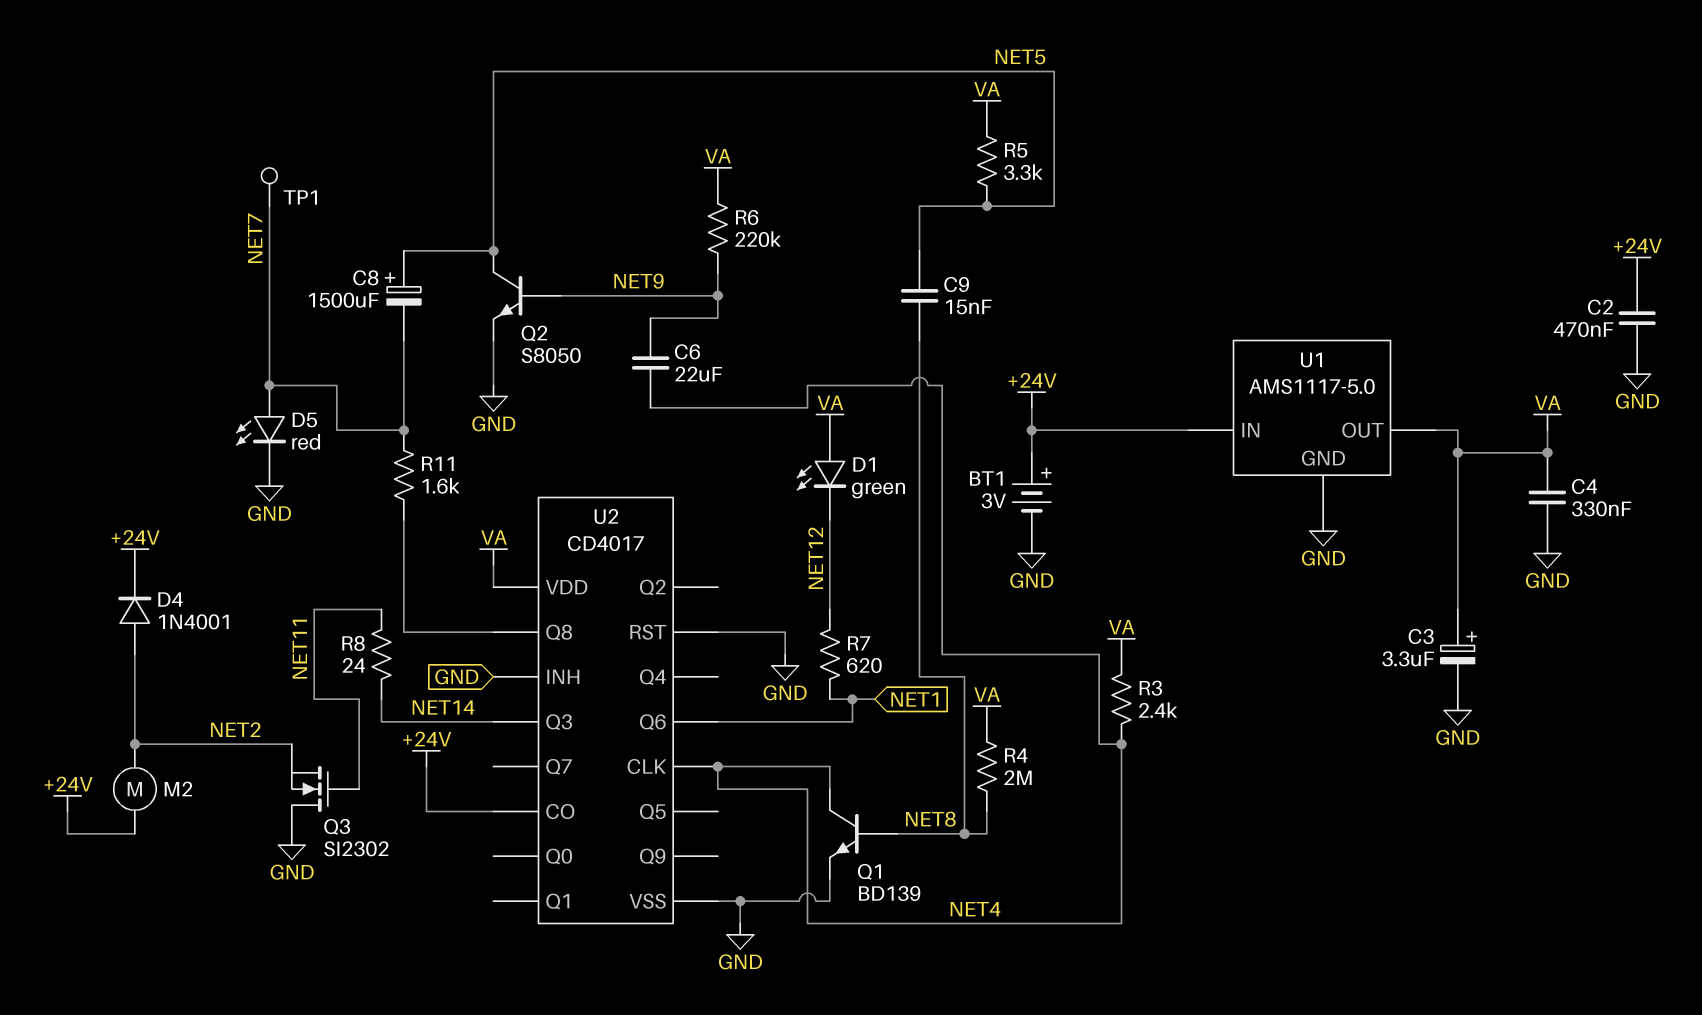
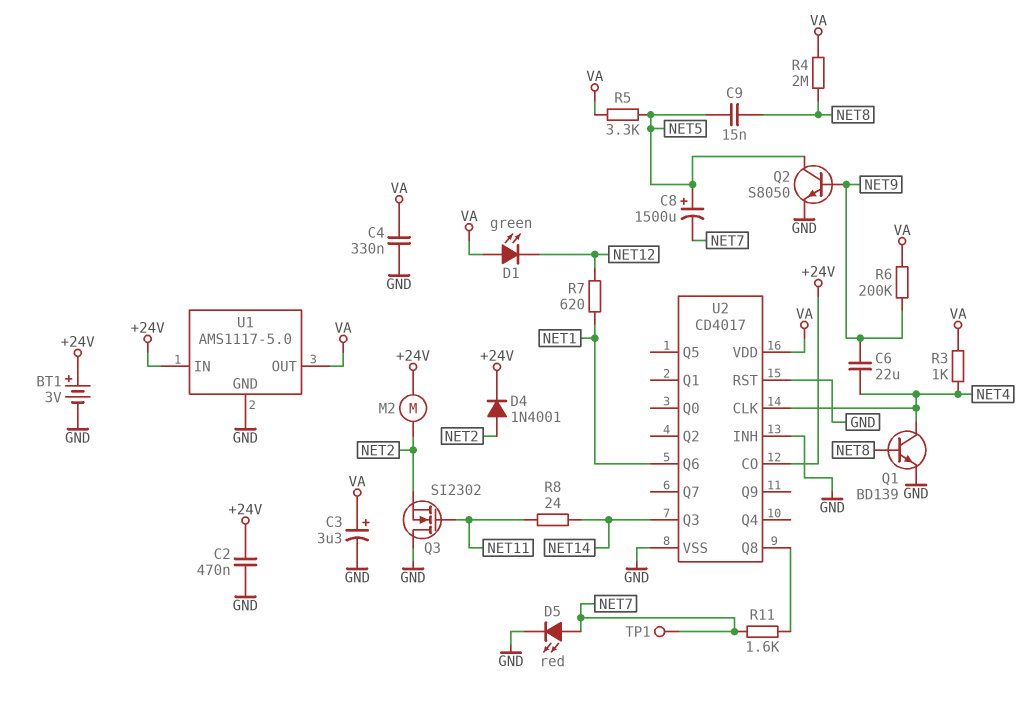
R3: 2.4k (NET4, VA) -> 1k (NET4, VA)
R6: 220k (NET9, VA) -> 200k (NET9, VA)

